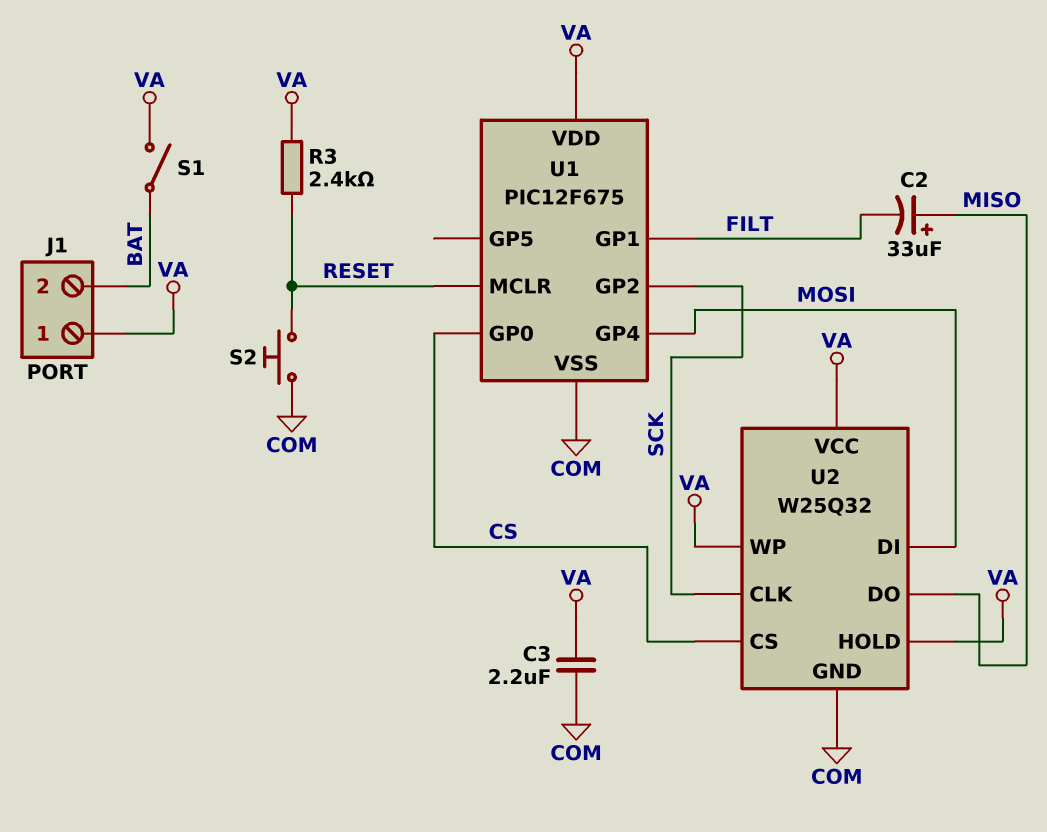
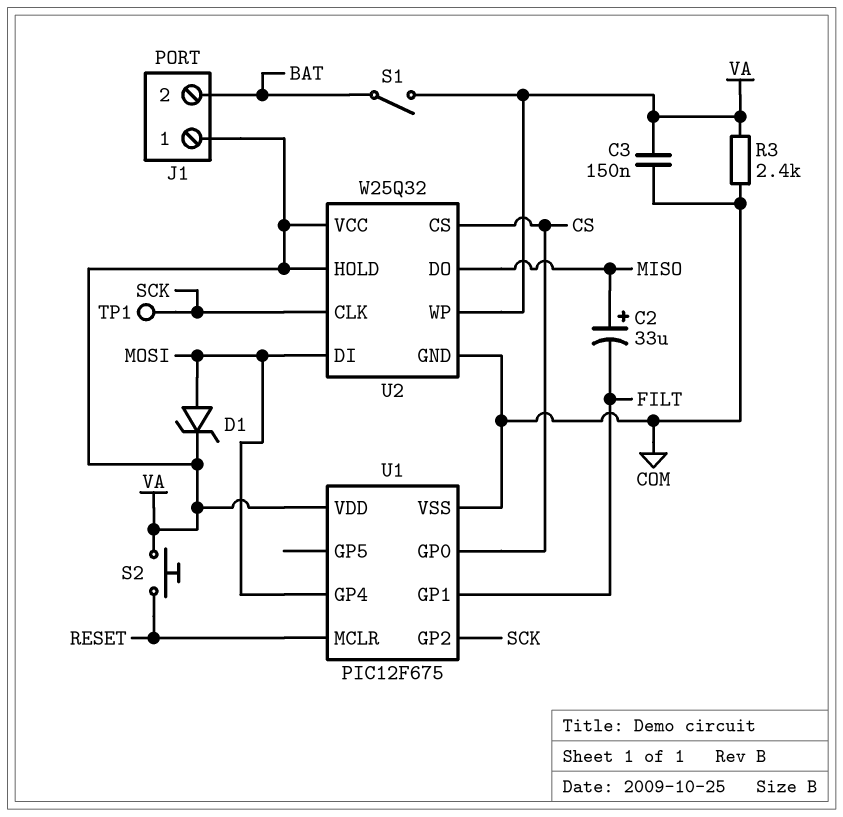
C3: 2.2uF (COM, VA) -> 150nF (COM, VA)
D1: none -> zener (A MOSI, K VA)
R3: 2.4k (RESET, VA) -> 2.4k (COM, VA)
S2: button (COM, RESET) -> button (RESET, VA)
TP1: none -> test point (SCK)

